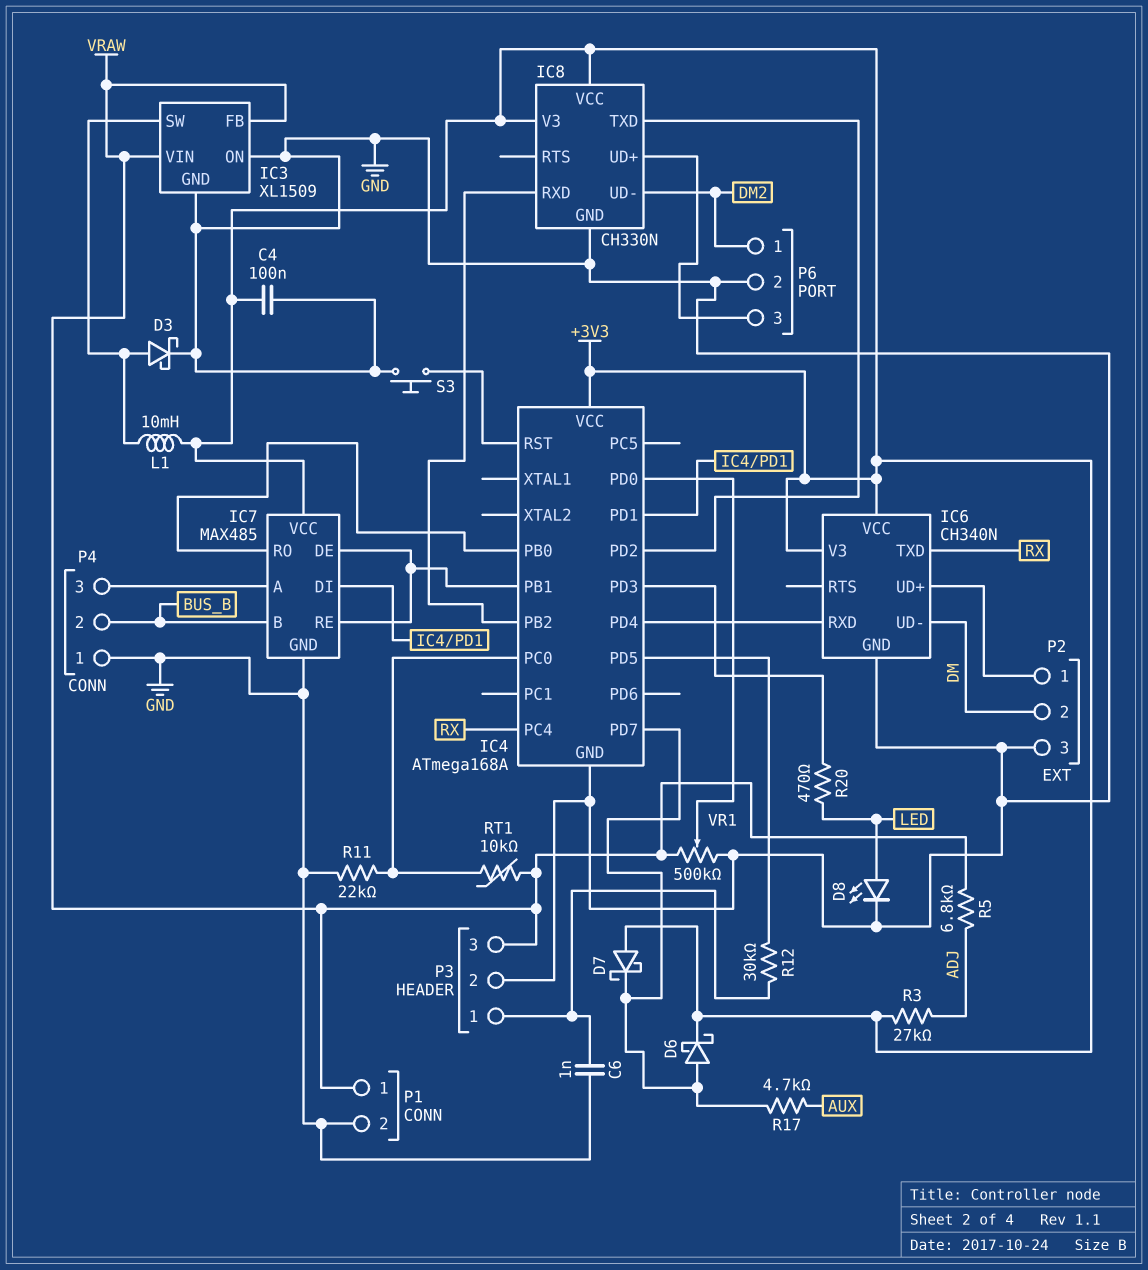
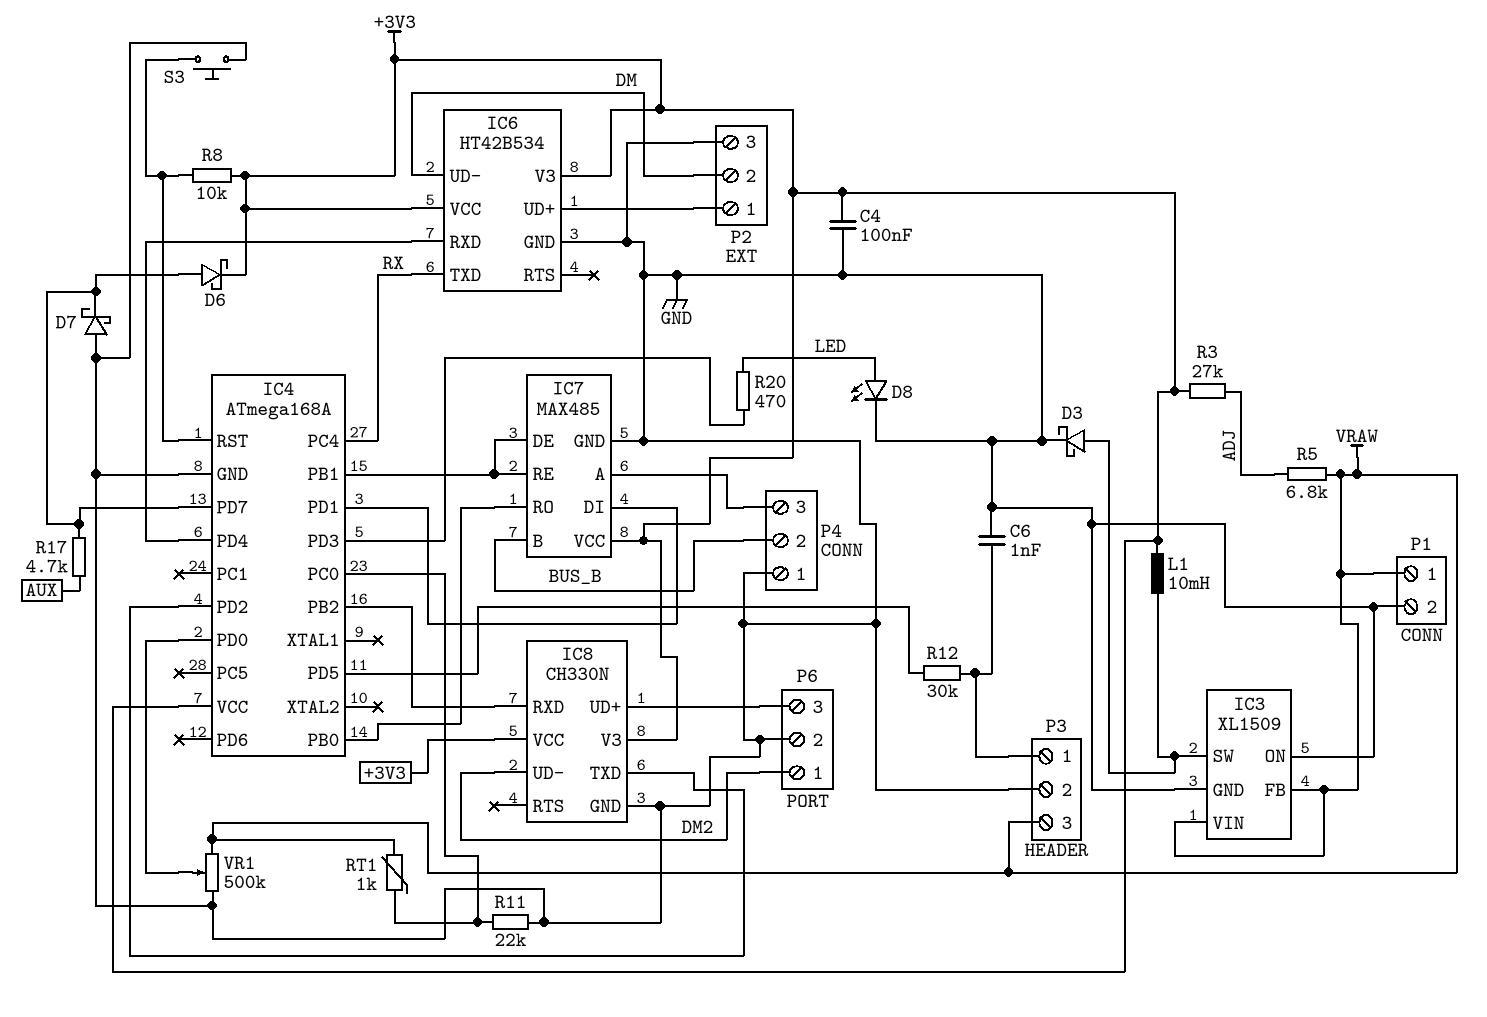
D7: schottky (A +3V3, K IC4/PD7) -> schottky (A GND, K IC4/PD7)
IC6: CH340N -> HT42B534
R8: none -> 10k (+3V3, IC4/RST)
RT1: 10k (IC4/PC0, VRAW) -> 1k (IC4/PC0, VRAW)

